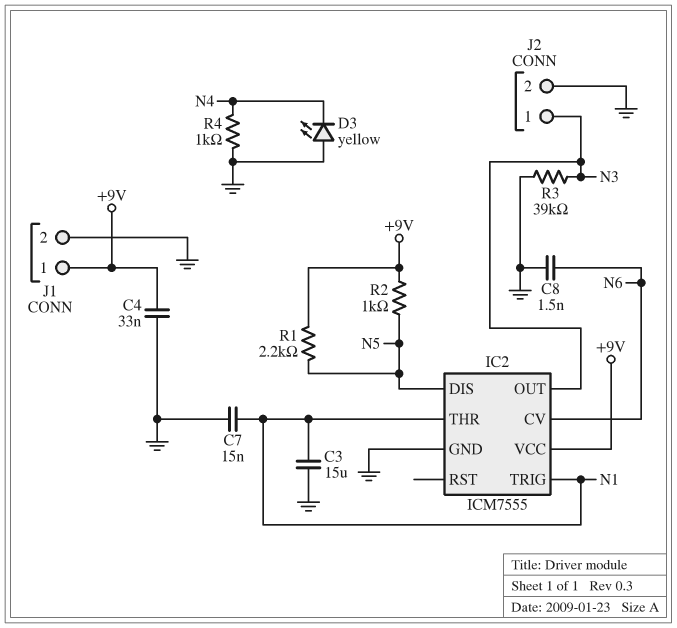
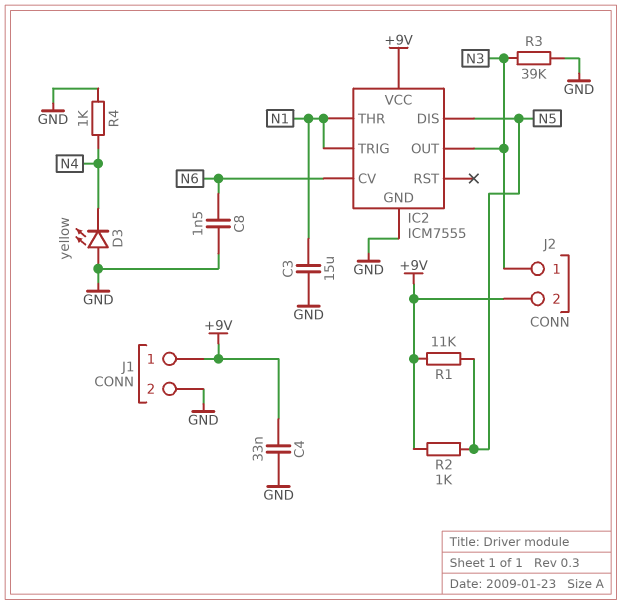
C7: 15nF (GND, N1) -> none
J2 pin 2: GND -> +9V
R1: 2.2k (+9V, N5) -> 11k (+9V, N5)

